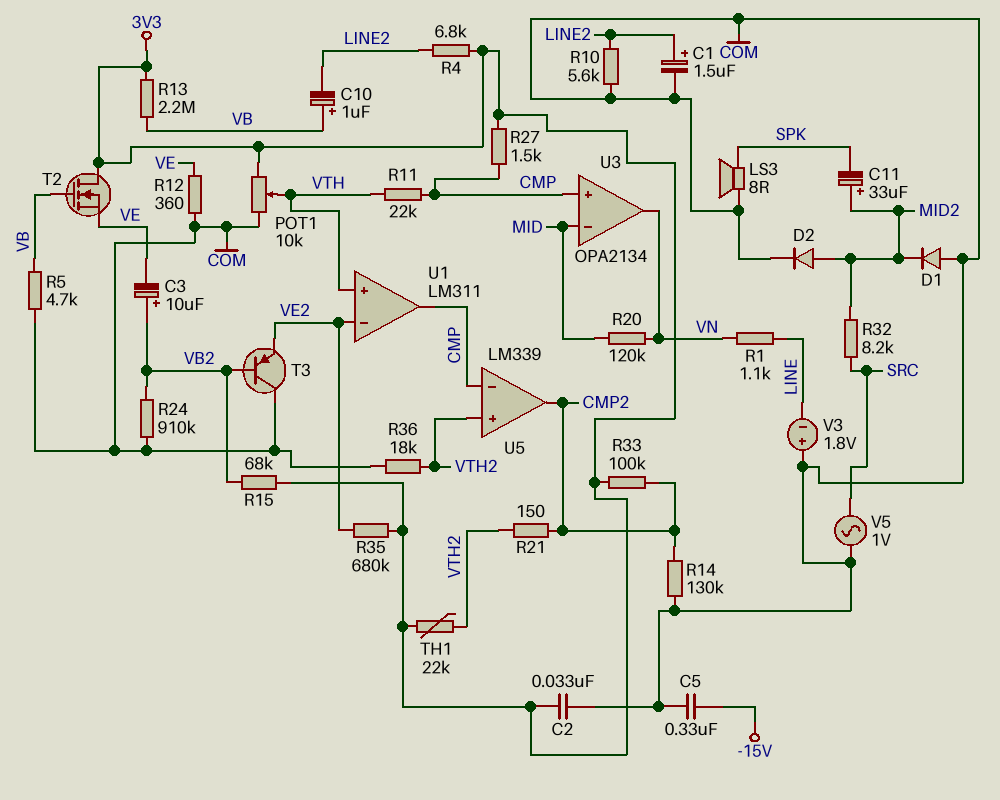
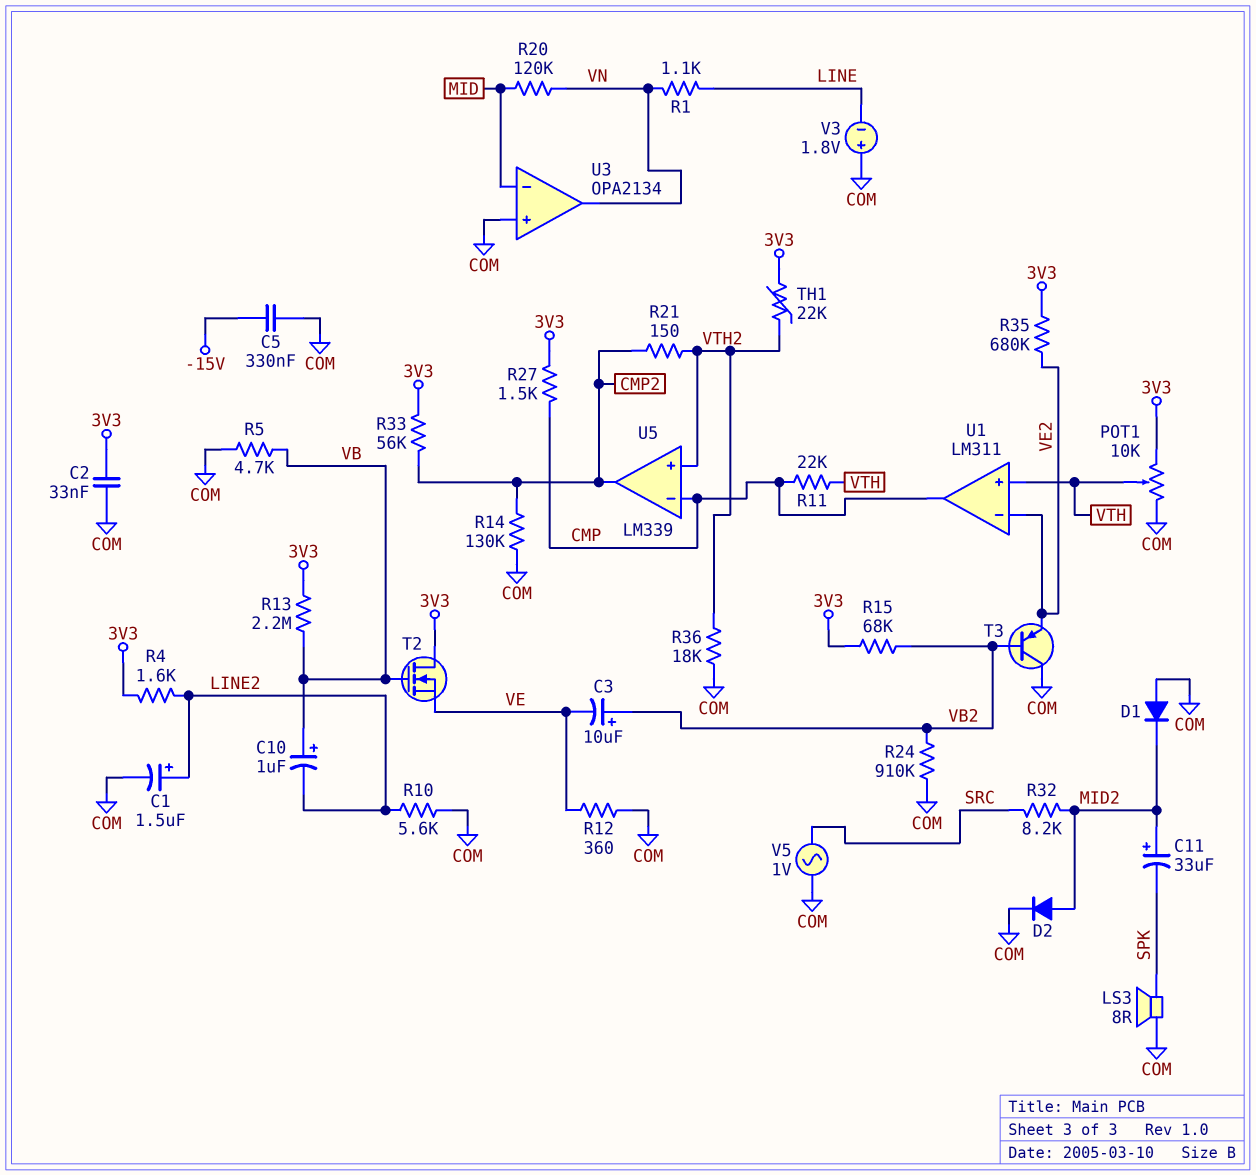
R4: 6.8k (3V3, LINE2) -> 1.6k (3V3, LINE2)
R33: 100k (3V3, CMP2) -> 56k (3V3, CMP2)
U3 pin in+: CMP -> COM

